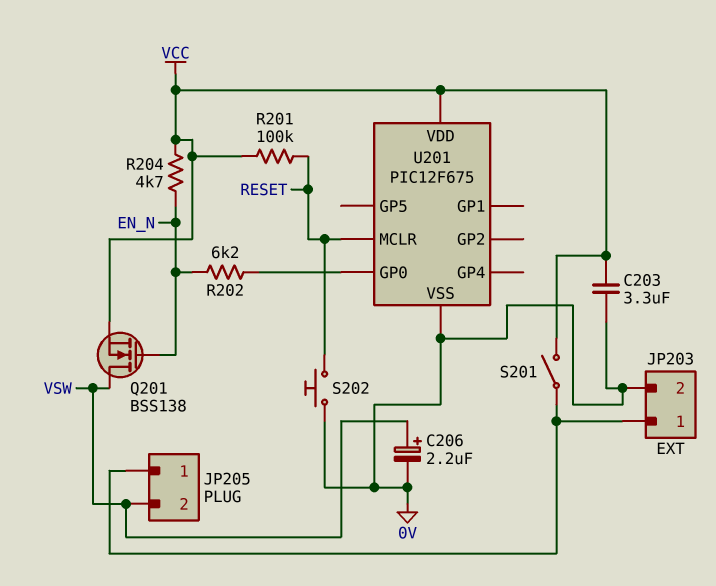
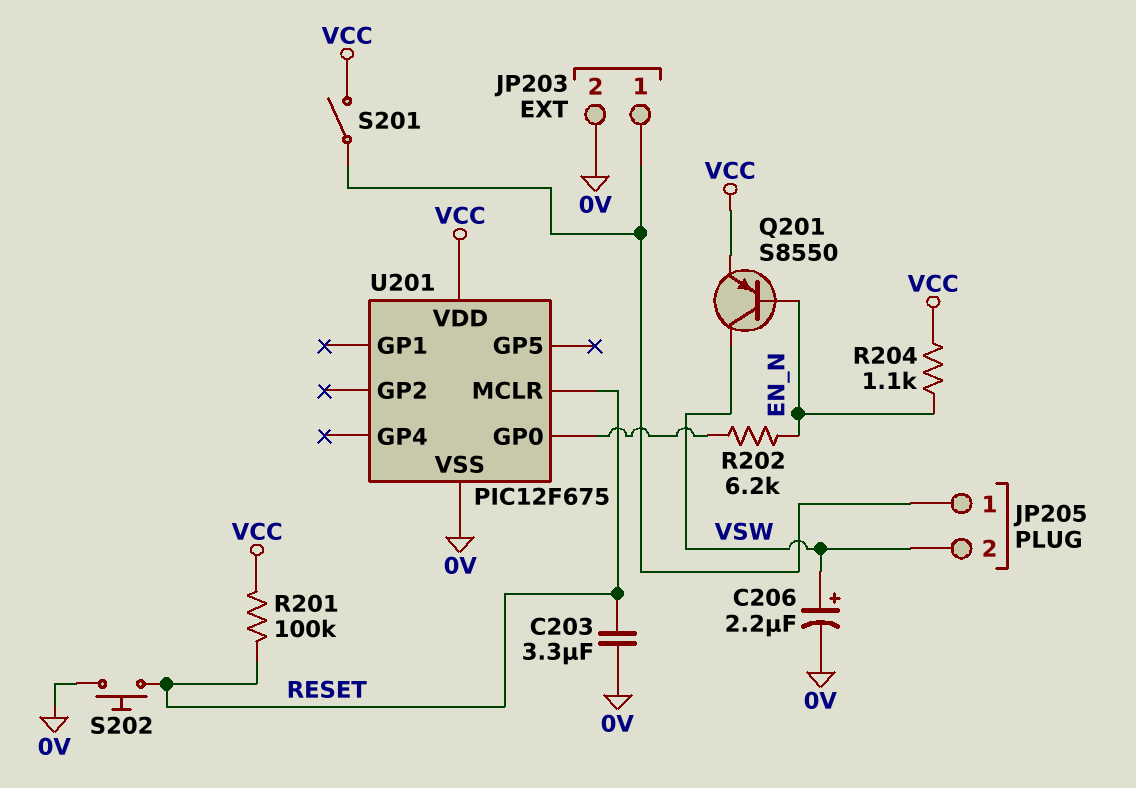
C203: 3.3uF (0V, VCC) -> 3.3uF (0V, RESET)
Q201: NMOS BSS138 (G EN_N, D VSW, S VCC) -> PNP S8550 (B EN_N, C VSW, E VCC)
R204: 4.7k (EN_N, VCC) -> 1.1k (EN_N, VCC)

